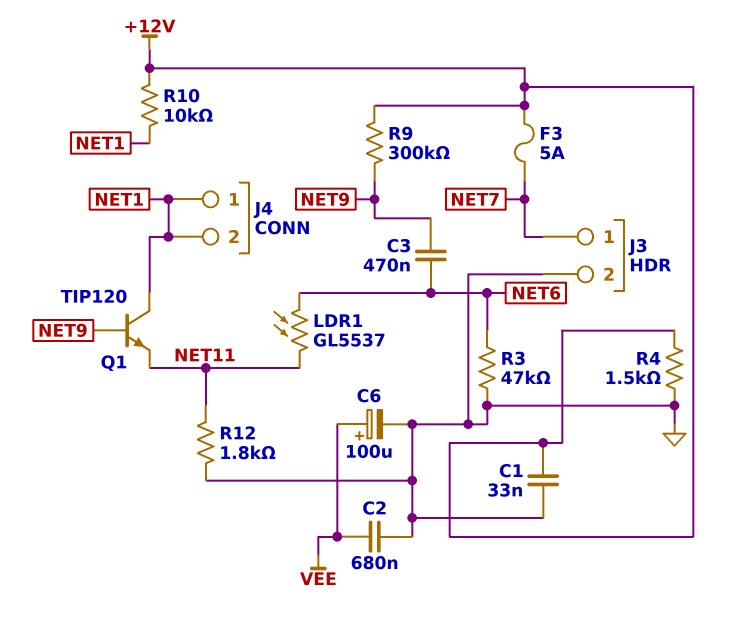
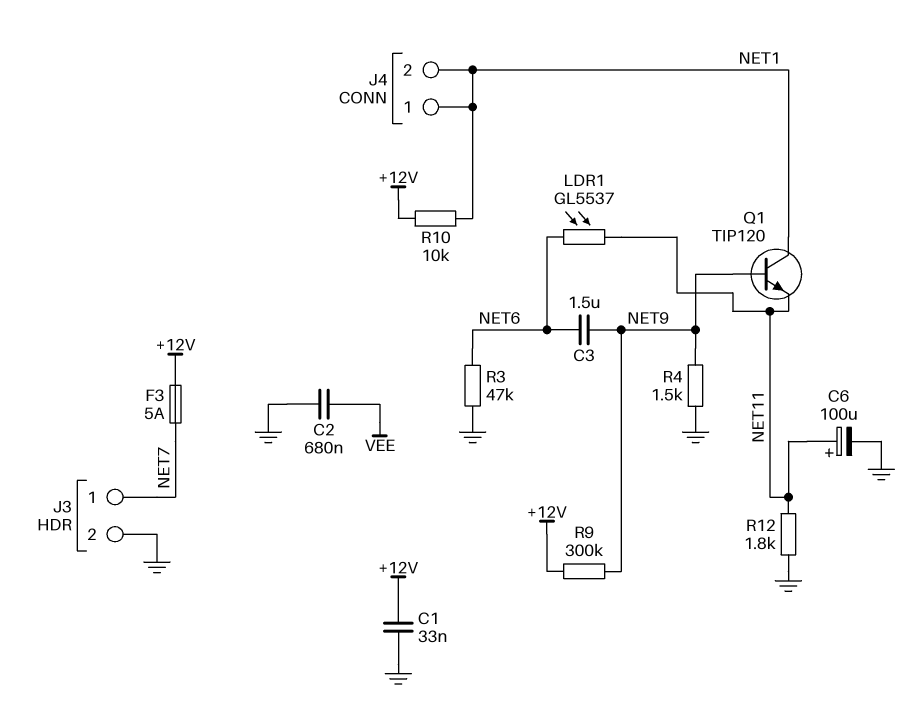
C3: 470nF (NET6, NET9) -> 1.5uF (NET6, NET9)
C6: 100uF (plus VEE, minus GND) -> 100uF (plus NET11, minus GND)
R4: 1.5k (+12V, GND) -> 1.5k (GND, NET9)

